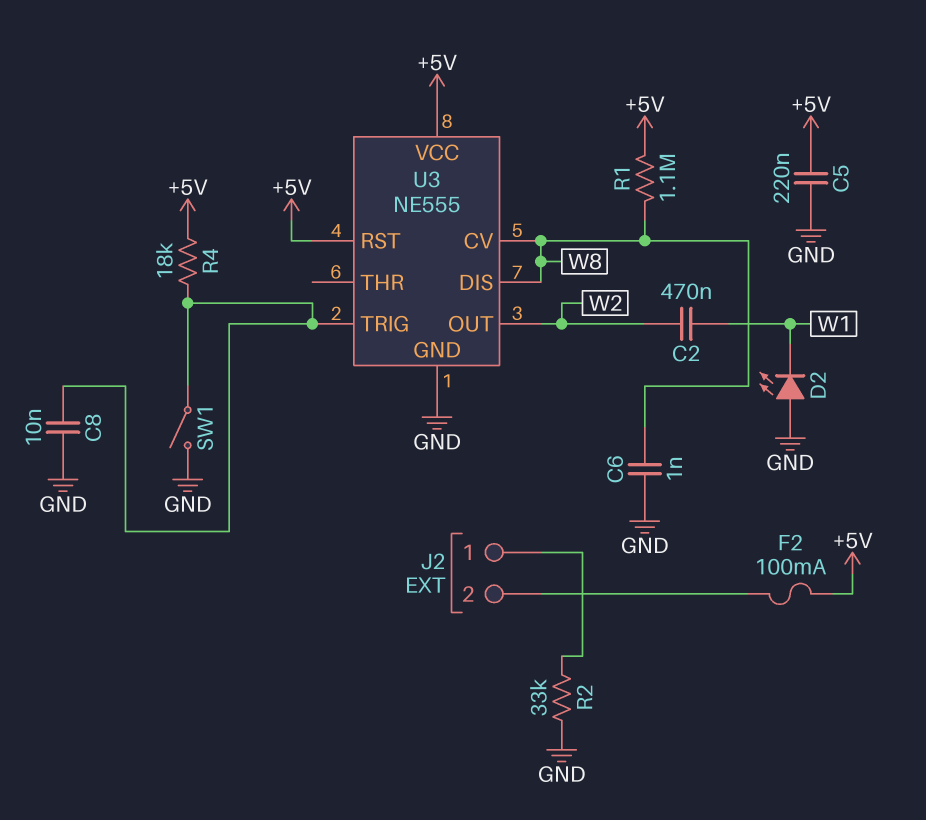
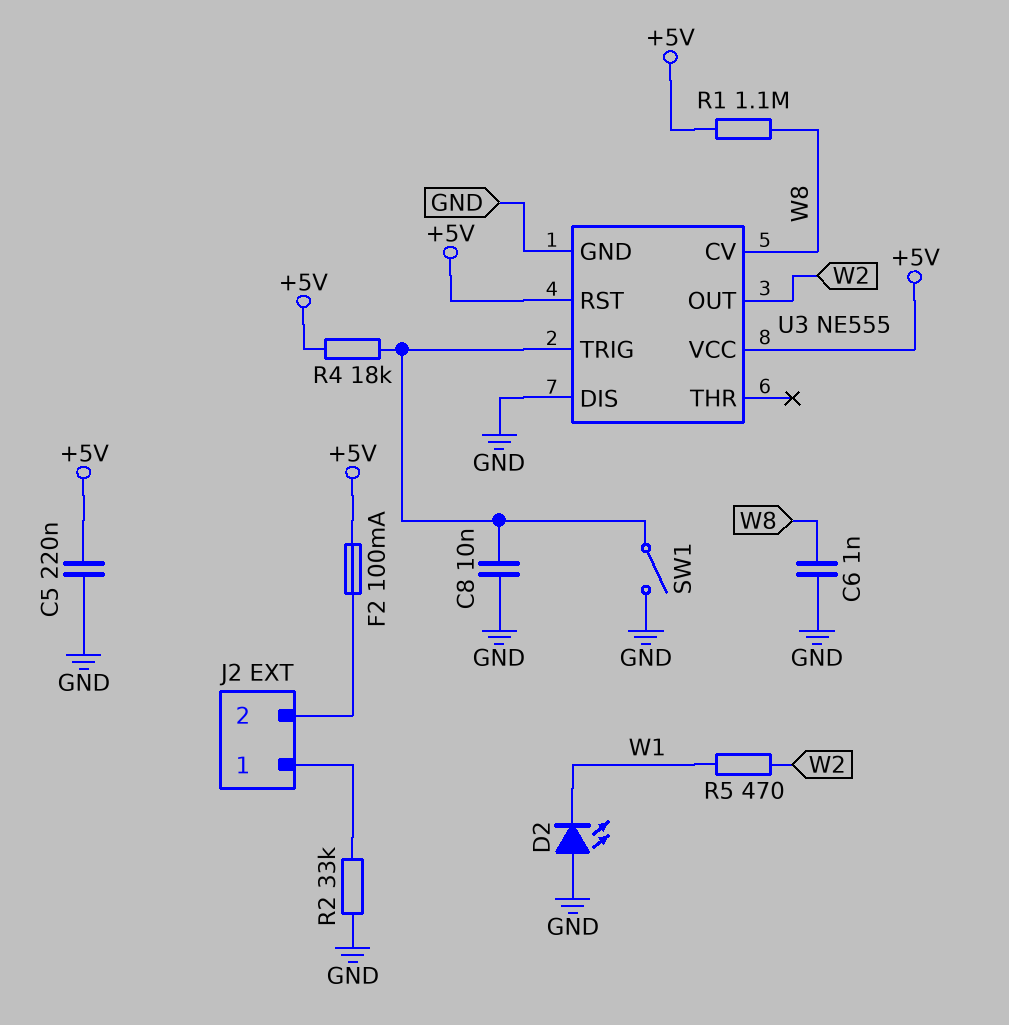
C2: 470nF (W1, W2) -> none
R5: none -> 470 (W1, W2)
U3 pin DIS: W8 -> GND

